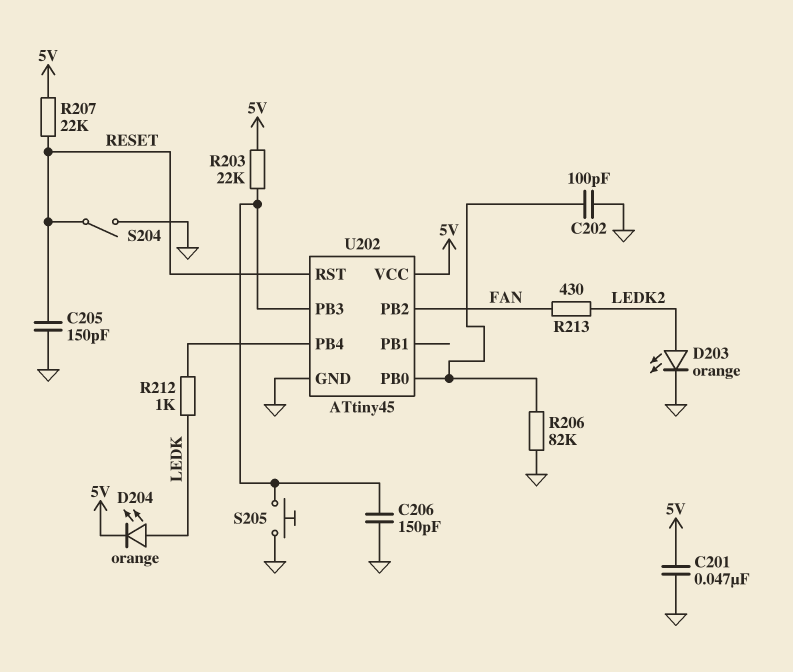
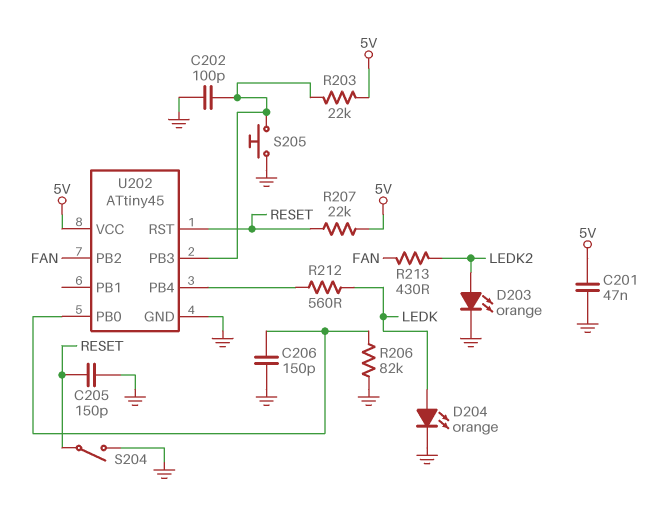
C202: 100pF (GND, U202/PB0) -> 100pF (GND, U202/PB3)
C206: 150pF (GND, U202/PB3) -> 150pF (GND, U202/PB0)
D204: LED orange (A LEDK, K 5V) -> LED orange (A LEDK, K GND)
R212: 1k (LEDK, U202/PB4) -> 560 (LEDK, U202/PB4)

